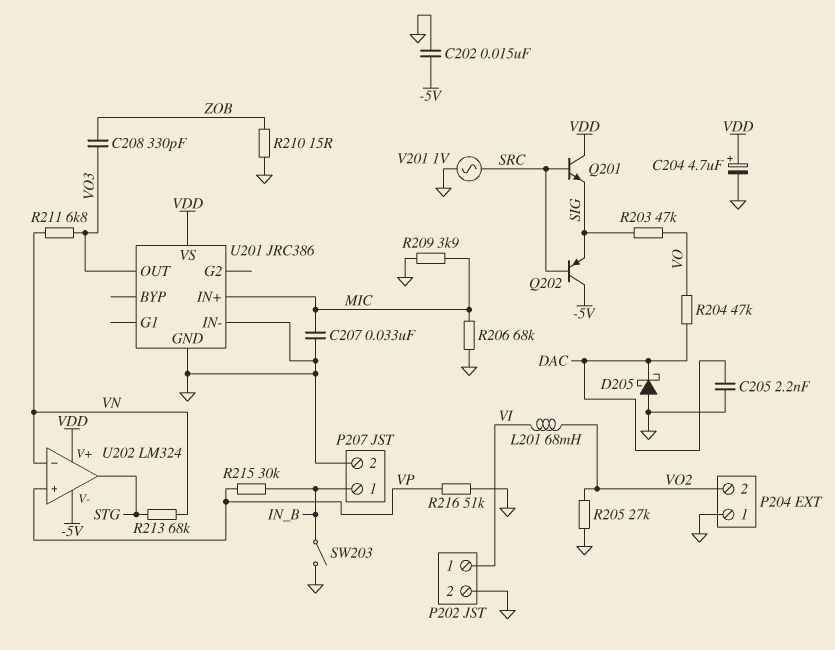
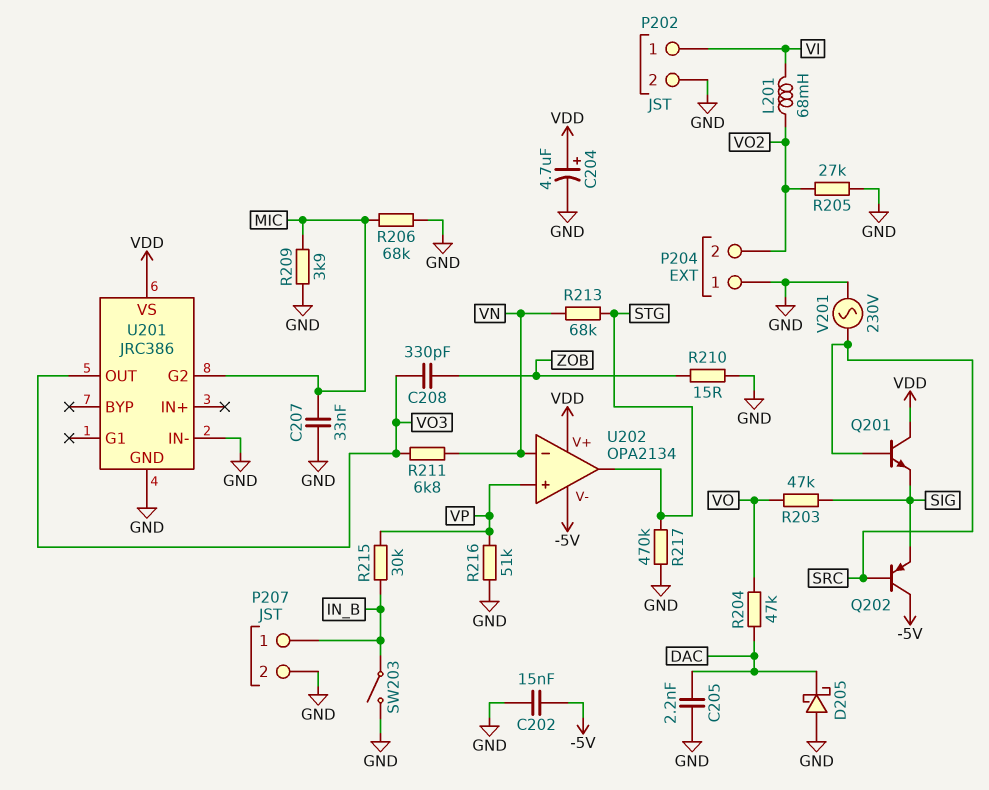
R217: none -> 470k (GND, STG)
U201 pin G2: none -> MIC
U201 pin IN+: MIC -> none
U202: LM324 -> OPA2134
V201: AC 1V (GND, SRC) -> AC 230V (GND, SRC)

